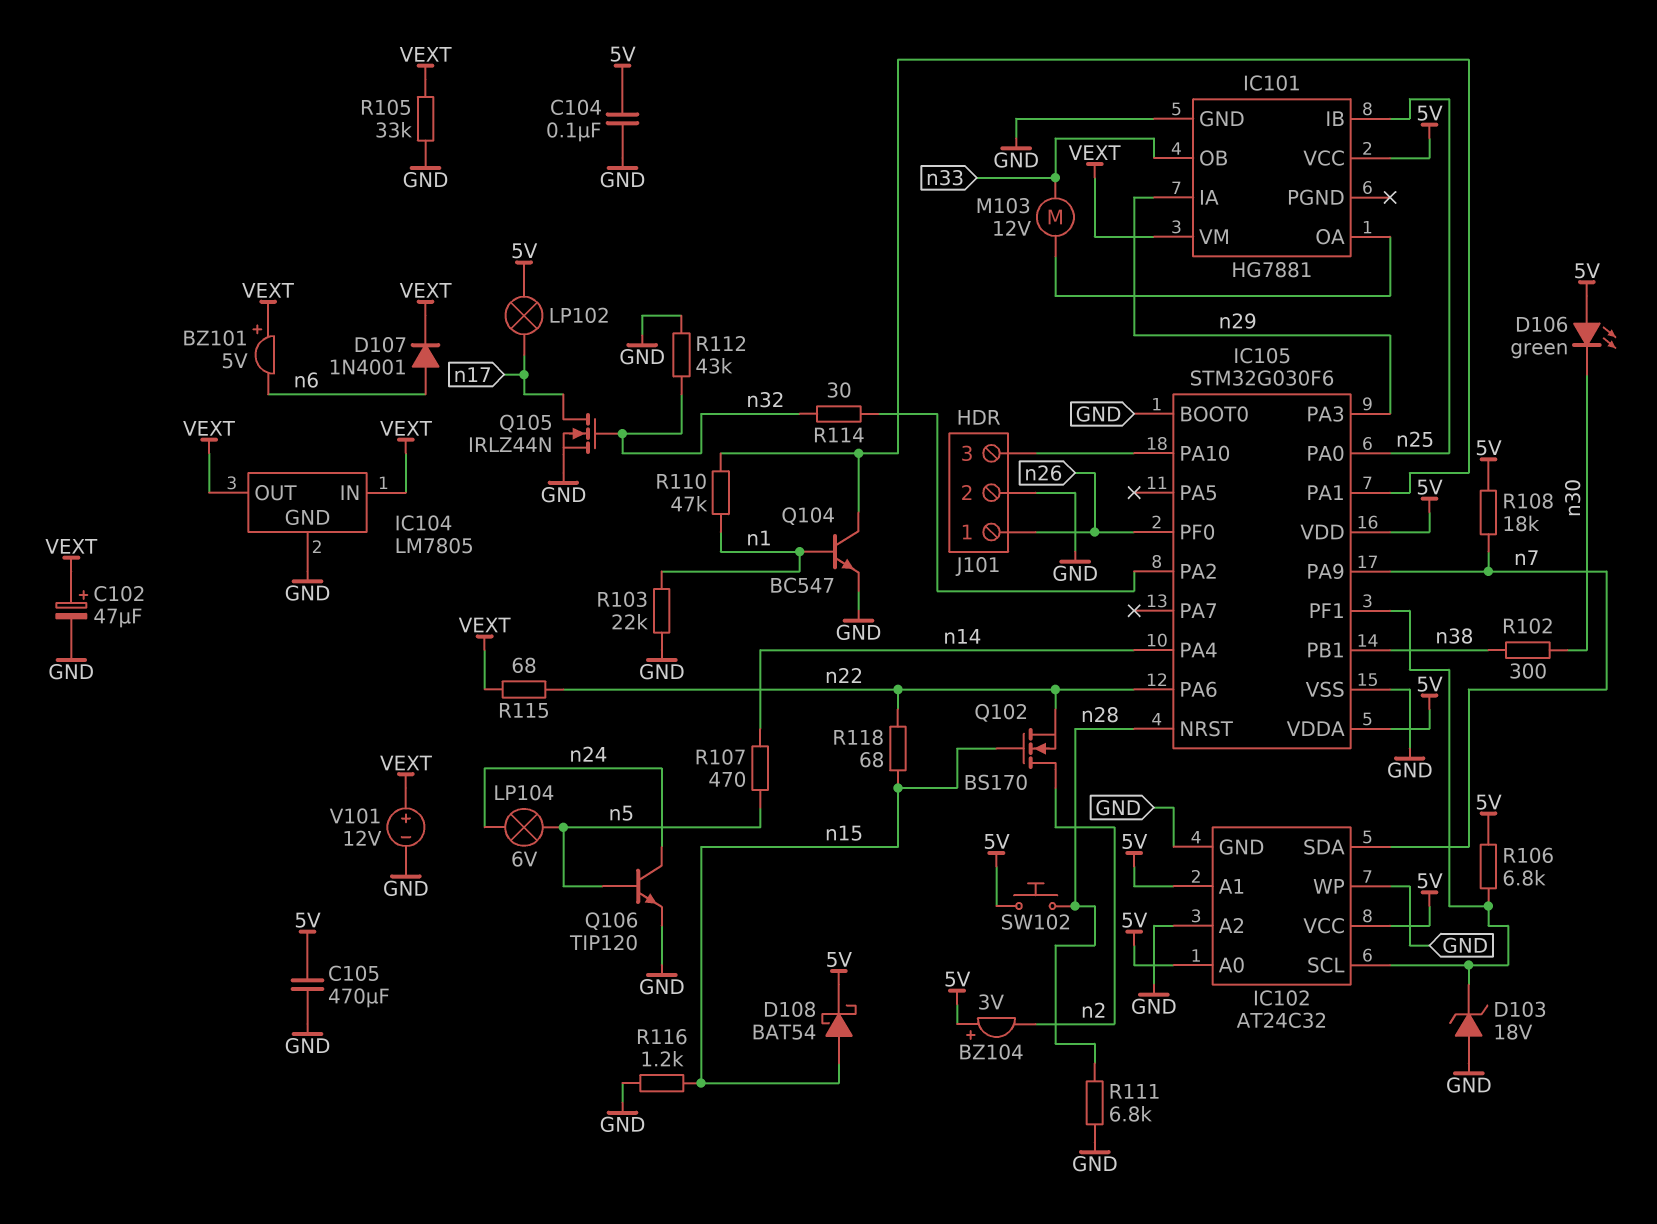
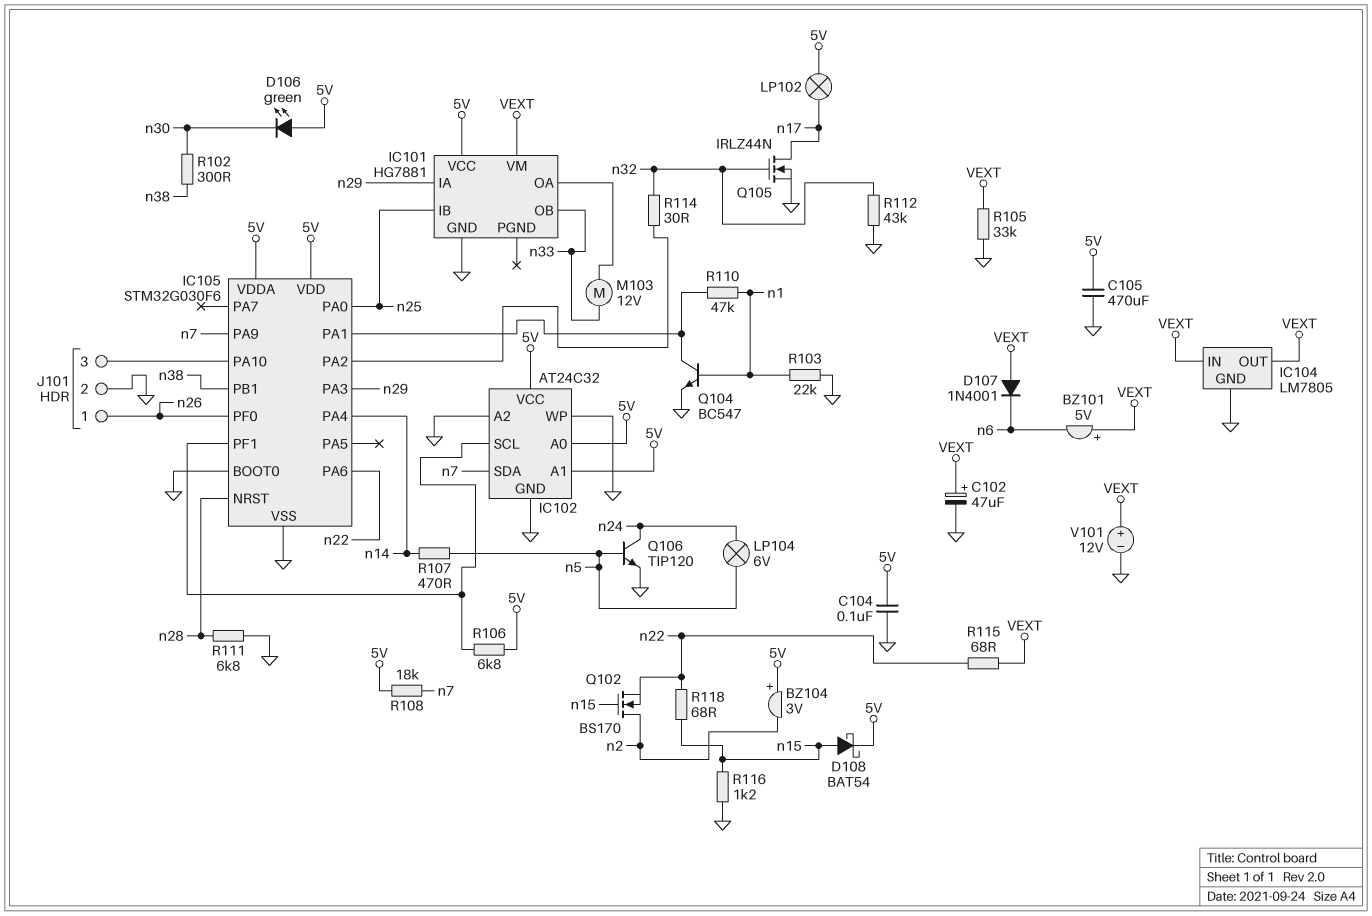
D103: zener 18V (A GND, K IC102/SCL) -> none
D107: diode 1N4001 (A n6, K VEXT) -> diode 1N4001 (A VEXT, K n6)
SW102: button (5V, n28) -> none

